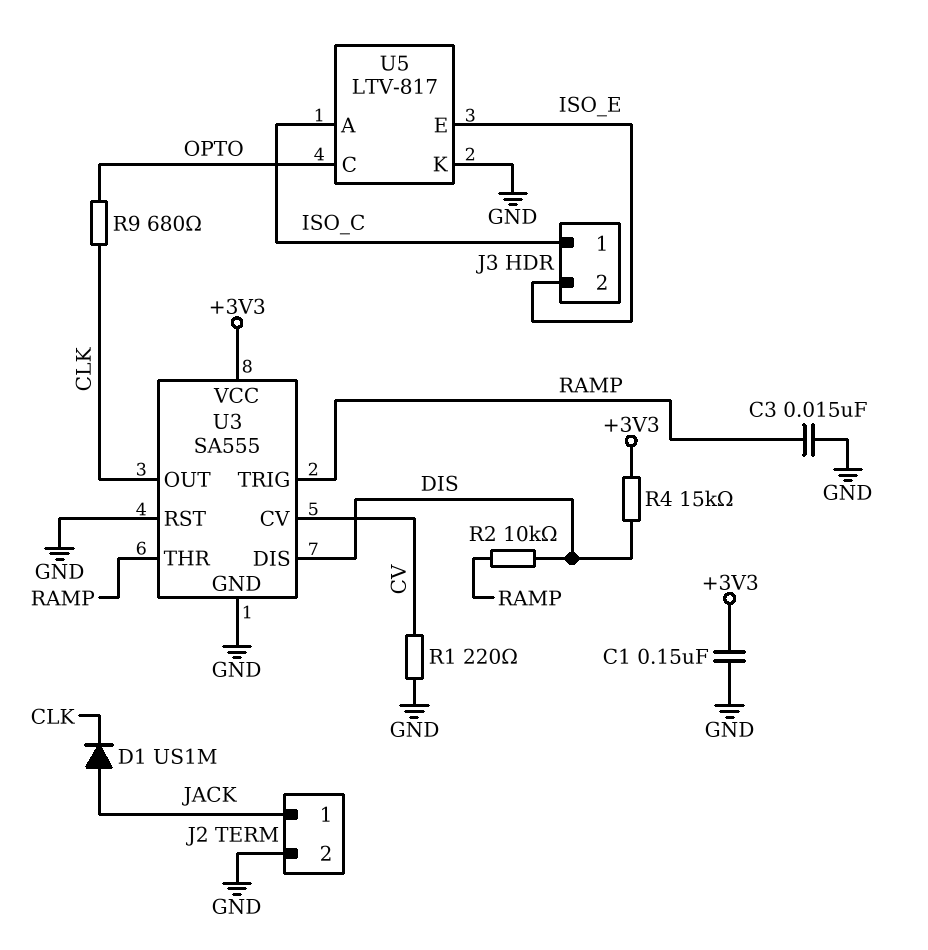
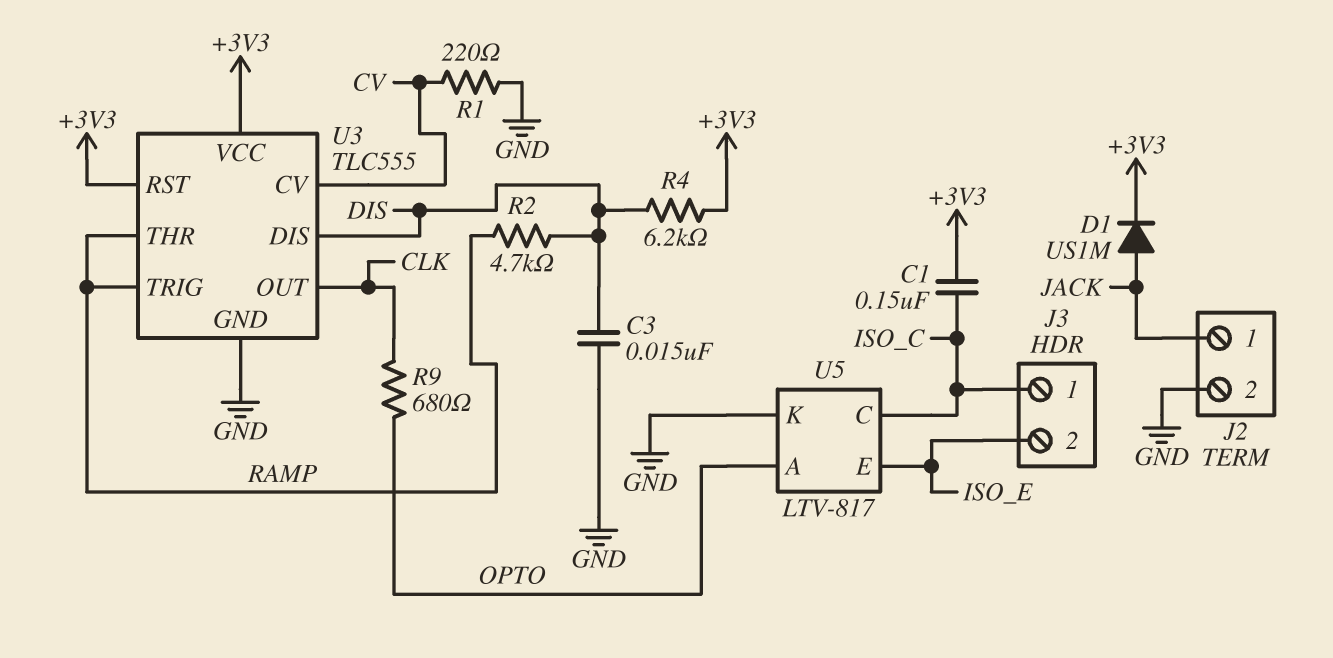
C1: 150nF (+3V3, GND) -> 150nF (+3V3, ISO_C)
C3: 15nF (GND, RAMP) -> 15nF (DIS, GND)
D1: diode US1M (A JACK, K CLK) -> diode US1M (A JACK, K +3V3)
R2: 10k (DIS, RAMP) -> 4.7k (DIS, RAMP)
R4: 15k (+3V3, DIS) -> 6.2k (+3V3, DIS)
U3: SA555 -> TLC555
U3 pin RST: GND -> +3V3
U5 pin A: ISO_C -> OPTO
U5 pin C: OPTO -> ISO_C

